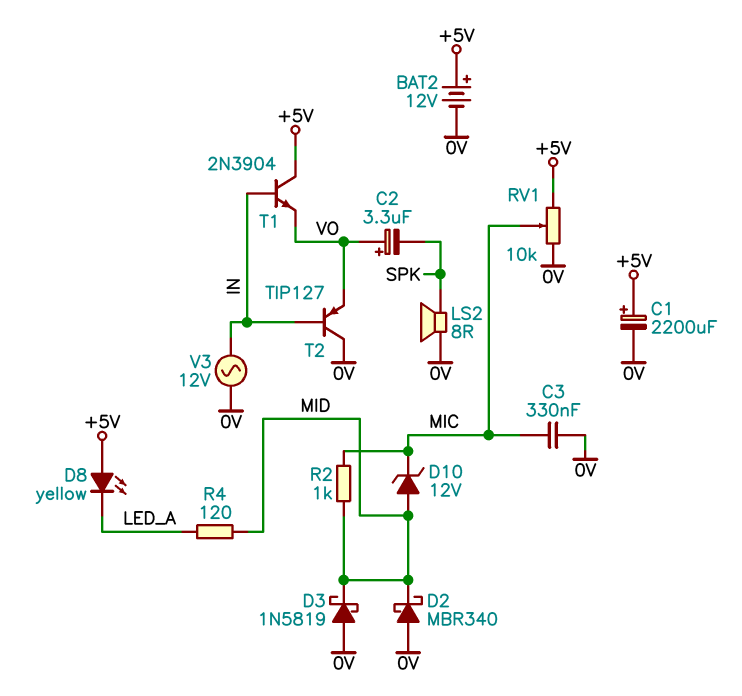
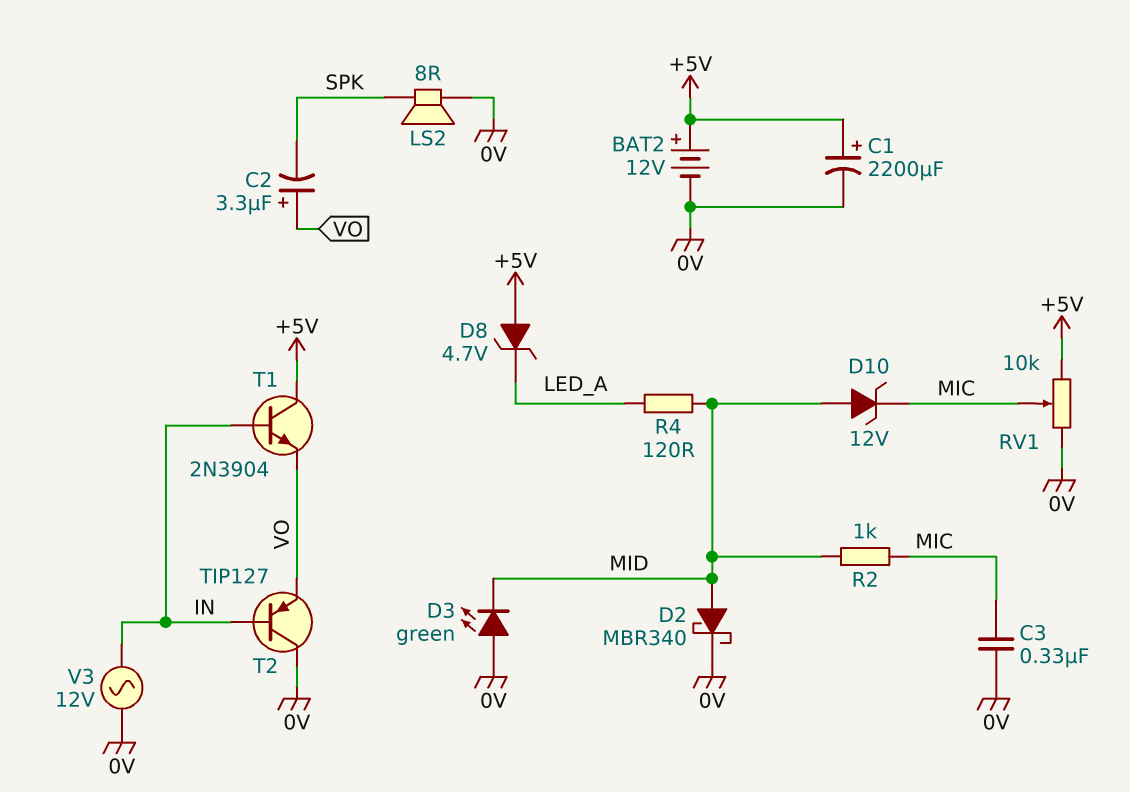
D2: schottky MBR340 (A 0V, K MID) -> schottky MBR340 (A MID, K 0V)
D3: schottky 1N5819 (A 0V, K MID) -> LED green (A 0V, K MID)
D8: LED yellow (A +5V, K LED_A) -> zener 4.7V (A +5V, K LED_A)

